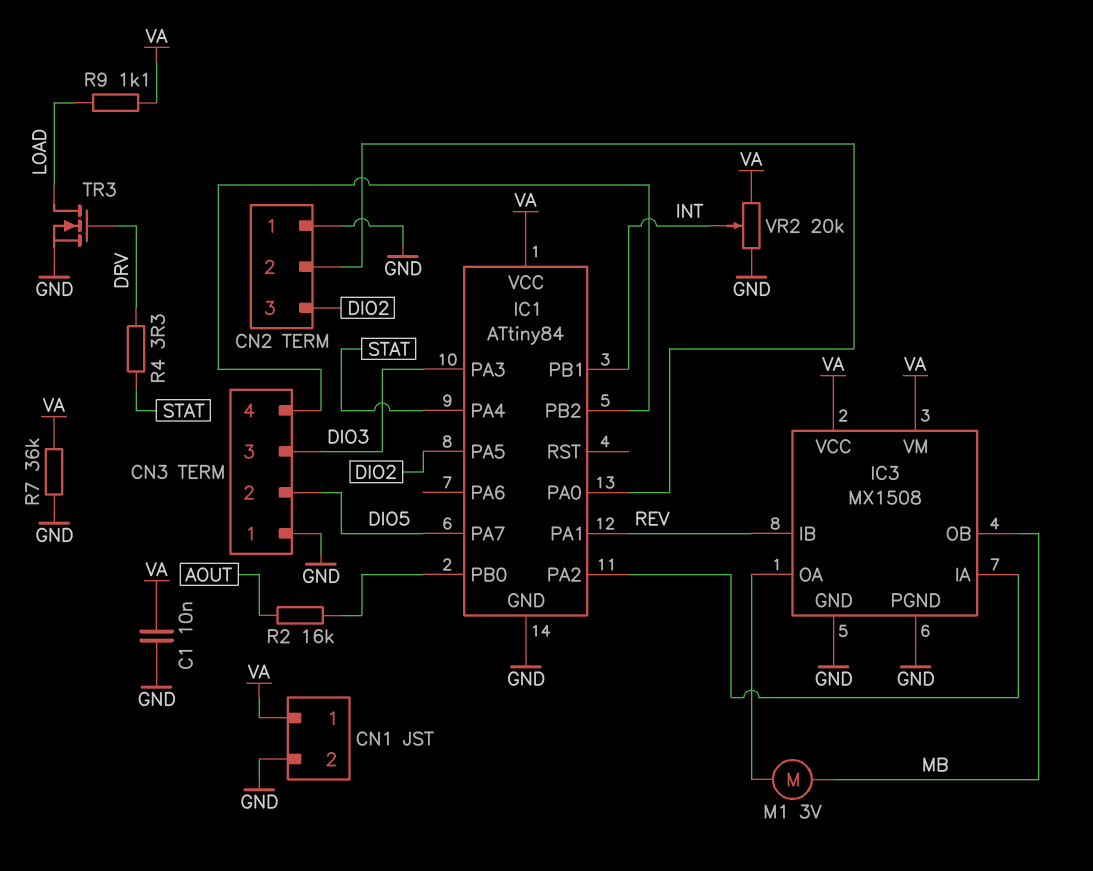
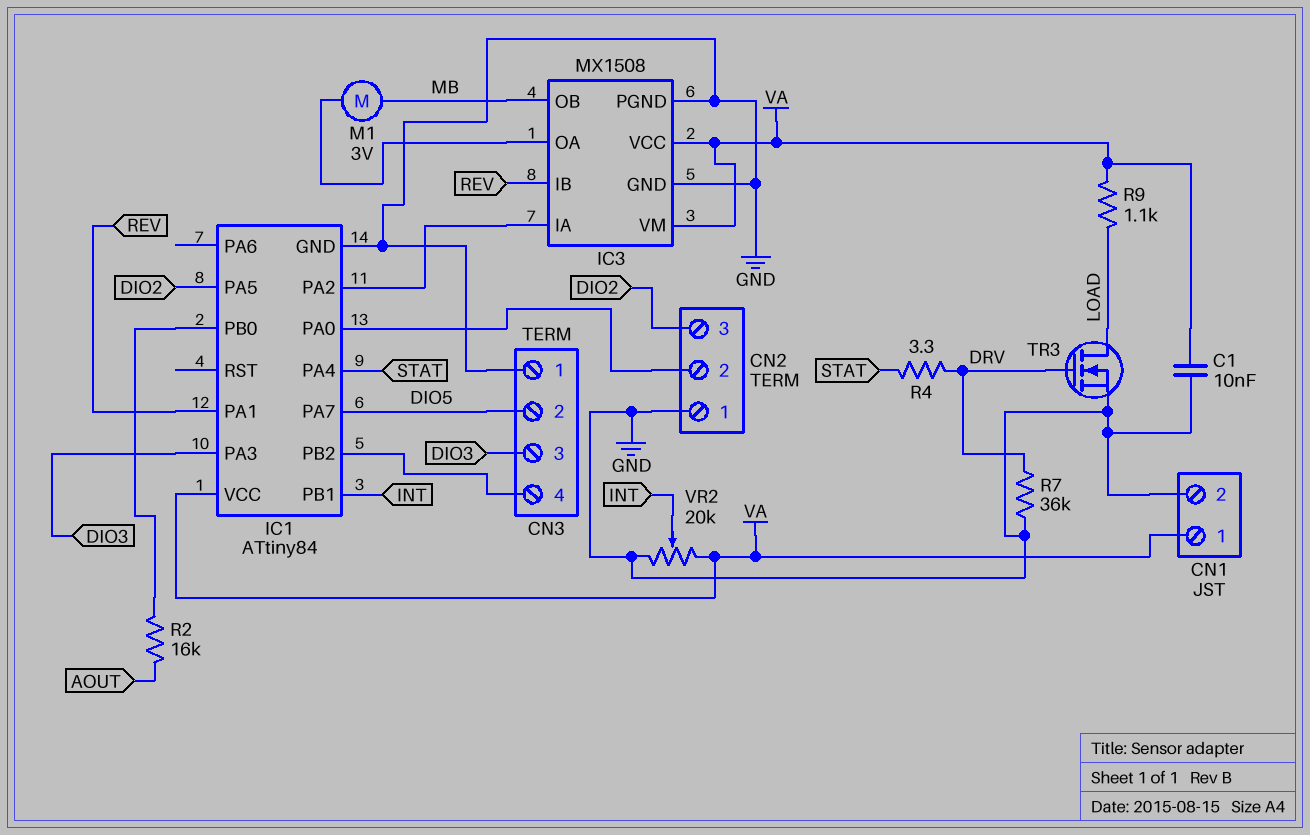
R7: 36k (GND, VA) -> 36k (DRV, GND)

